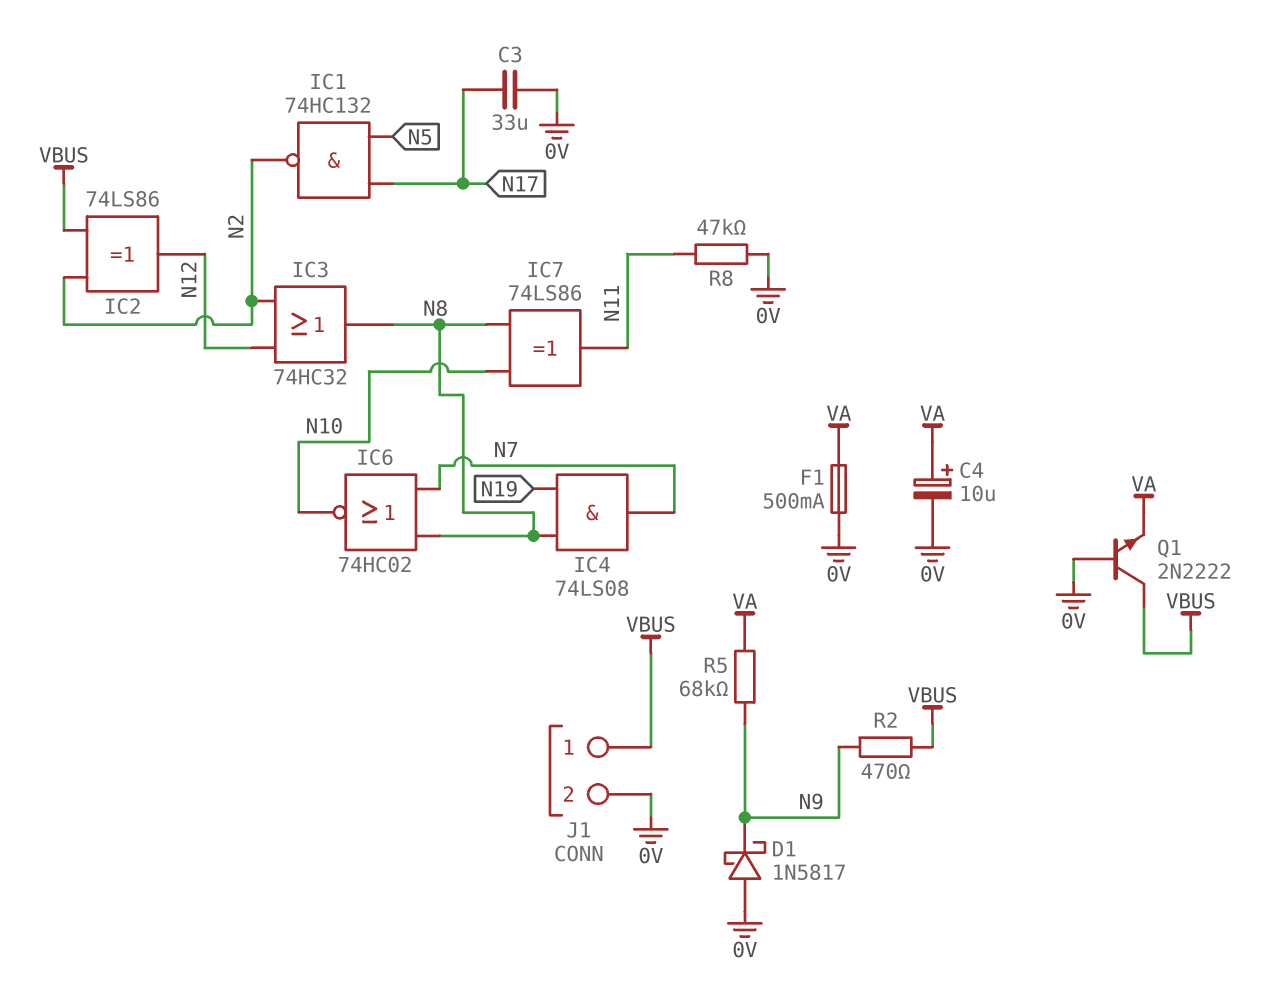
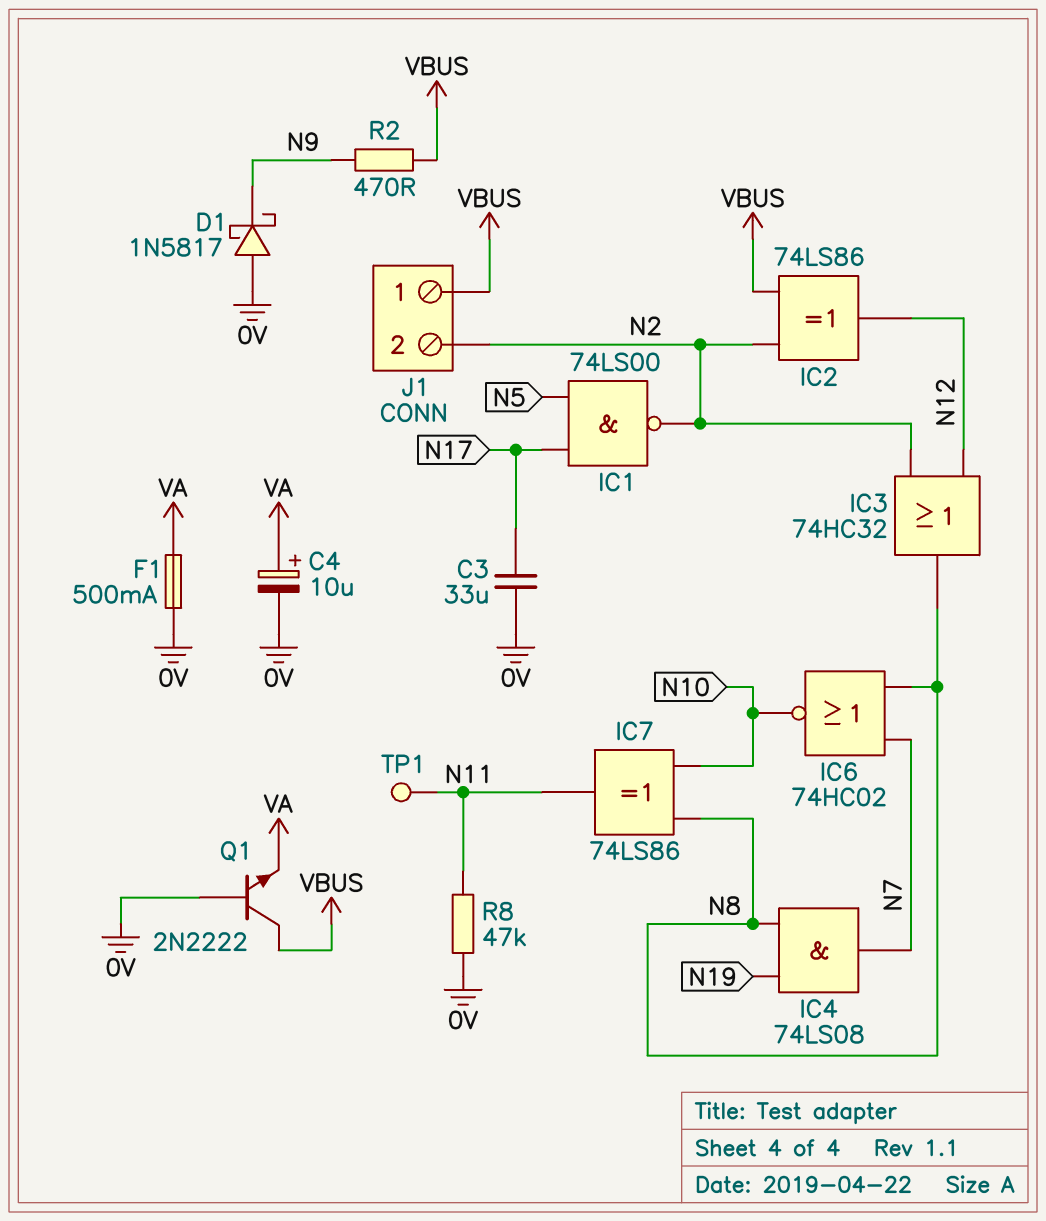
IC1: NAND 74HC132 (in N5, in N17, out N2) -> NAND 74LS00 (in N5, in N17, out N2)
J1 pin 2: 0V -> N2
R5: 68k (N9, VA) -> none
TP1: none -> test point (N11)

